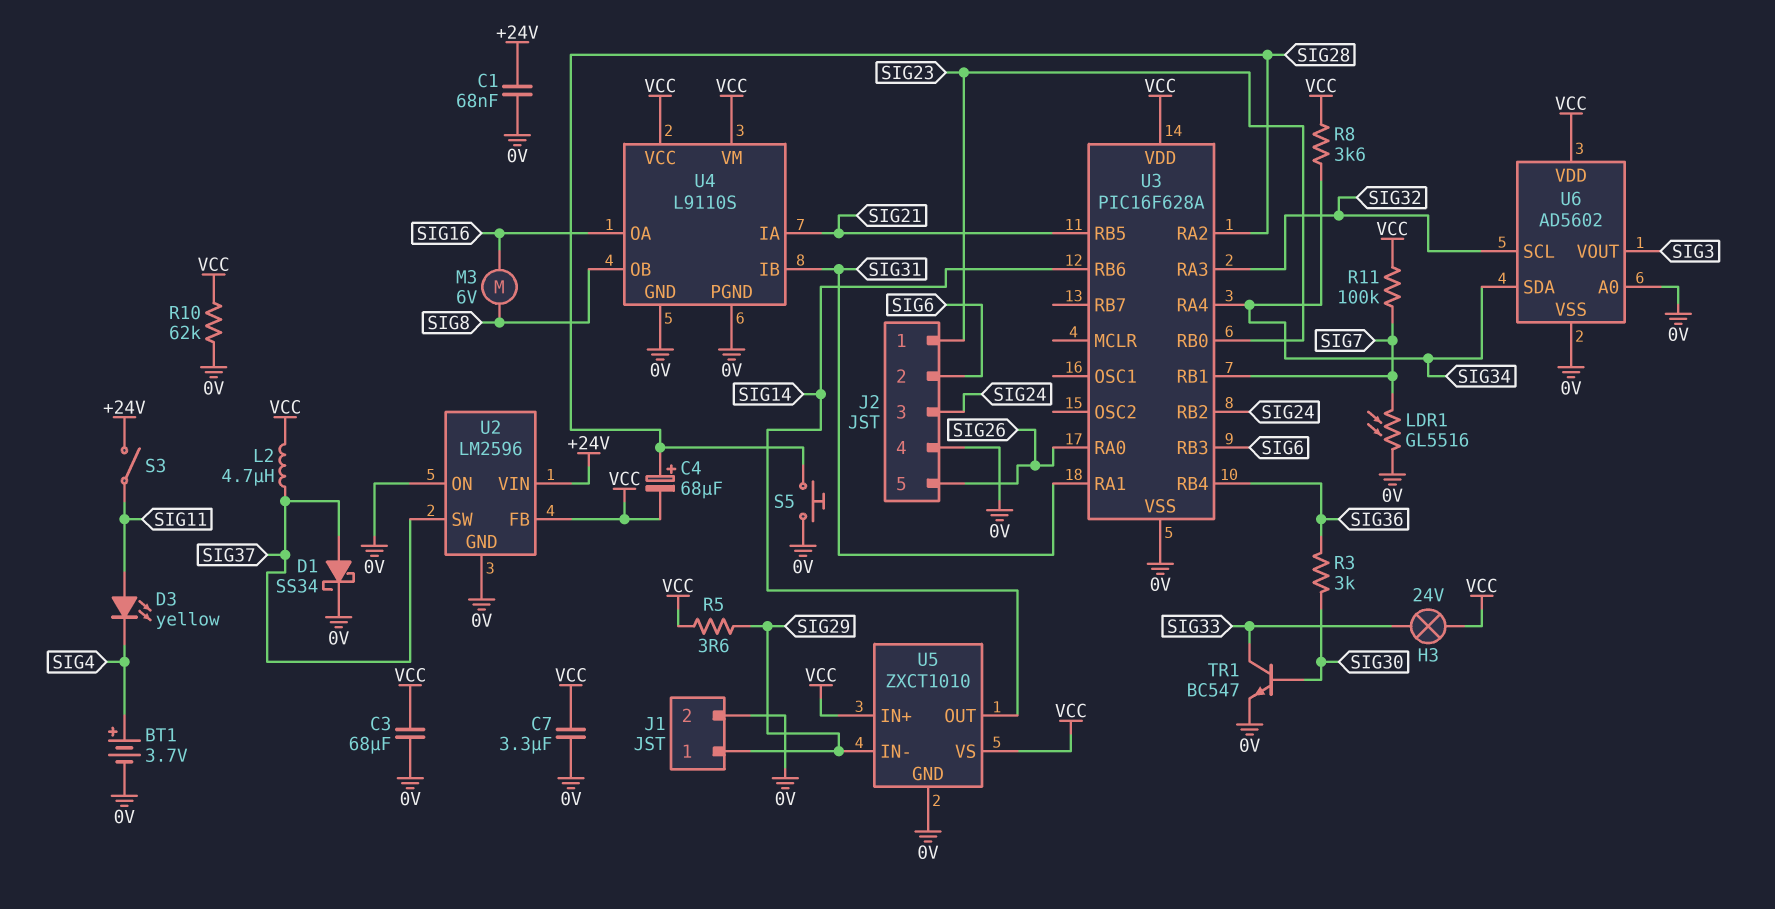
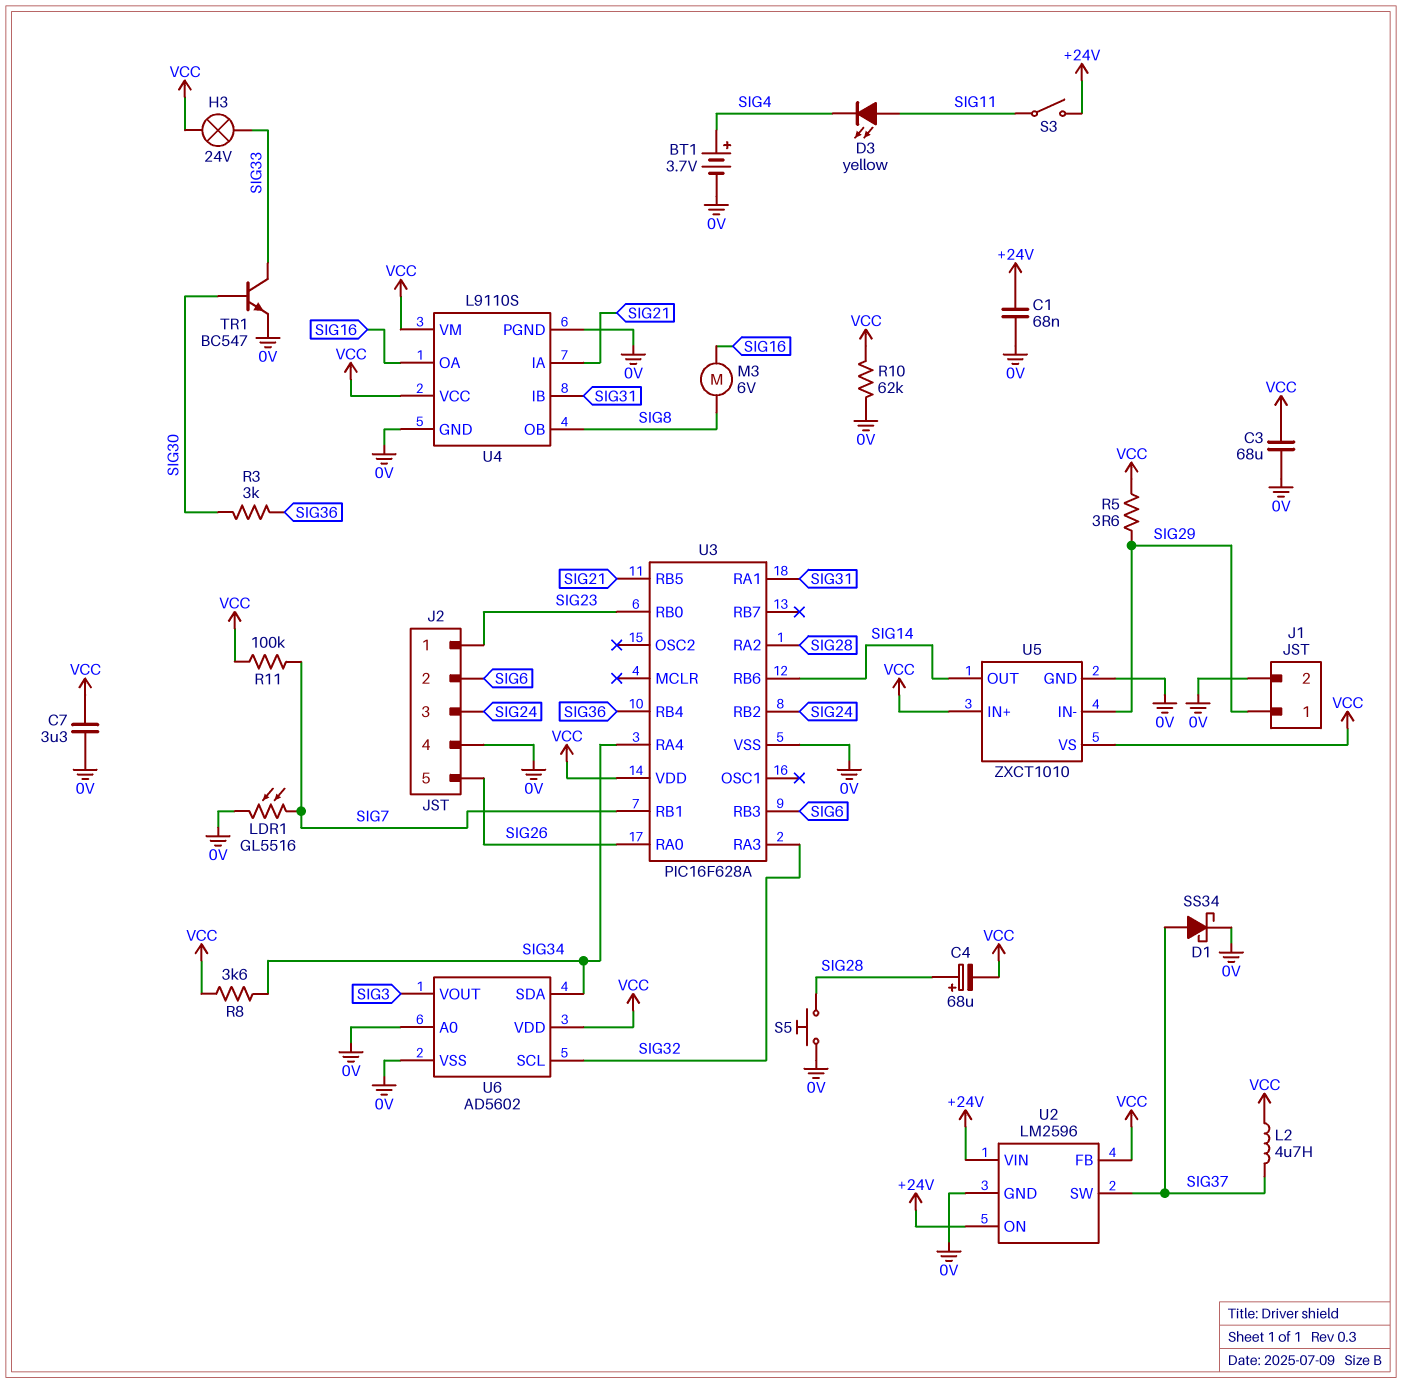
U2 pin ON: 0V -> +24V

